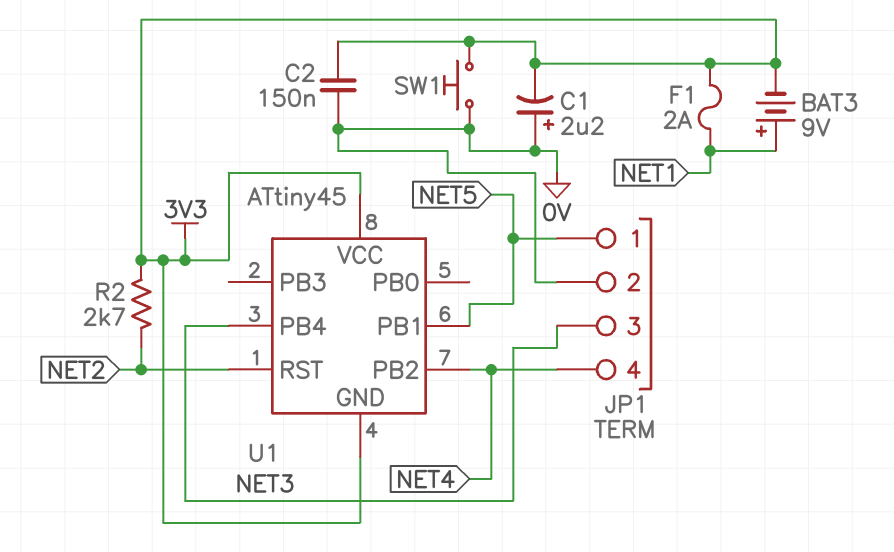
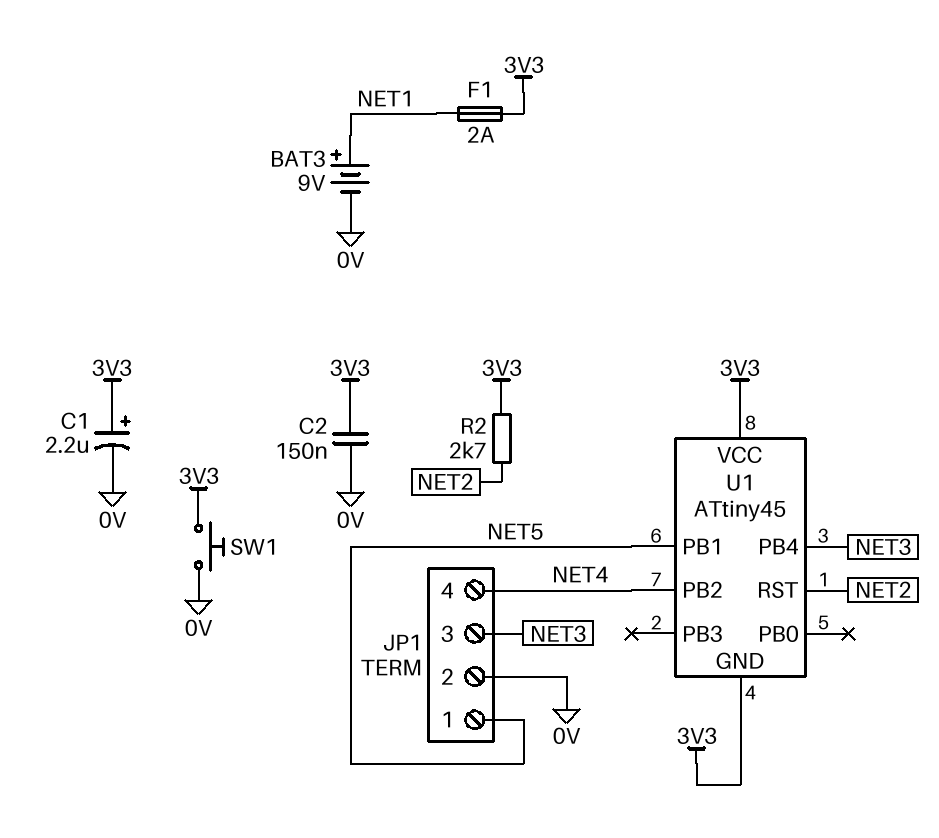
BAT3: 9V (plus NET1, minus 3V3) -> 9V (plus NET1, minus 0V)
C1: 2.2uF (plus 0V, minus 3V3) -> 2.2uF (plus 3V3, minus 0V)

